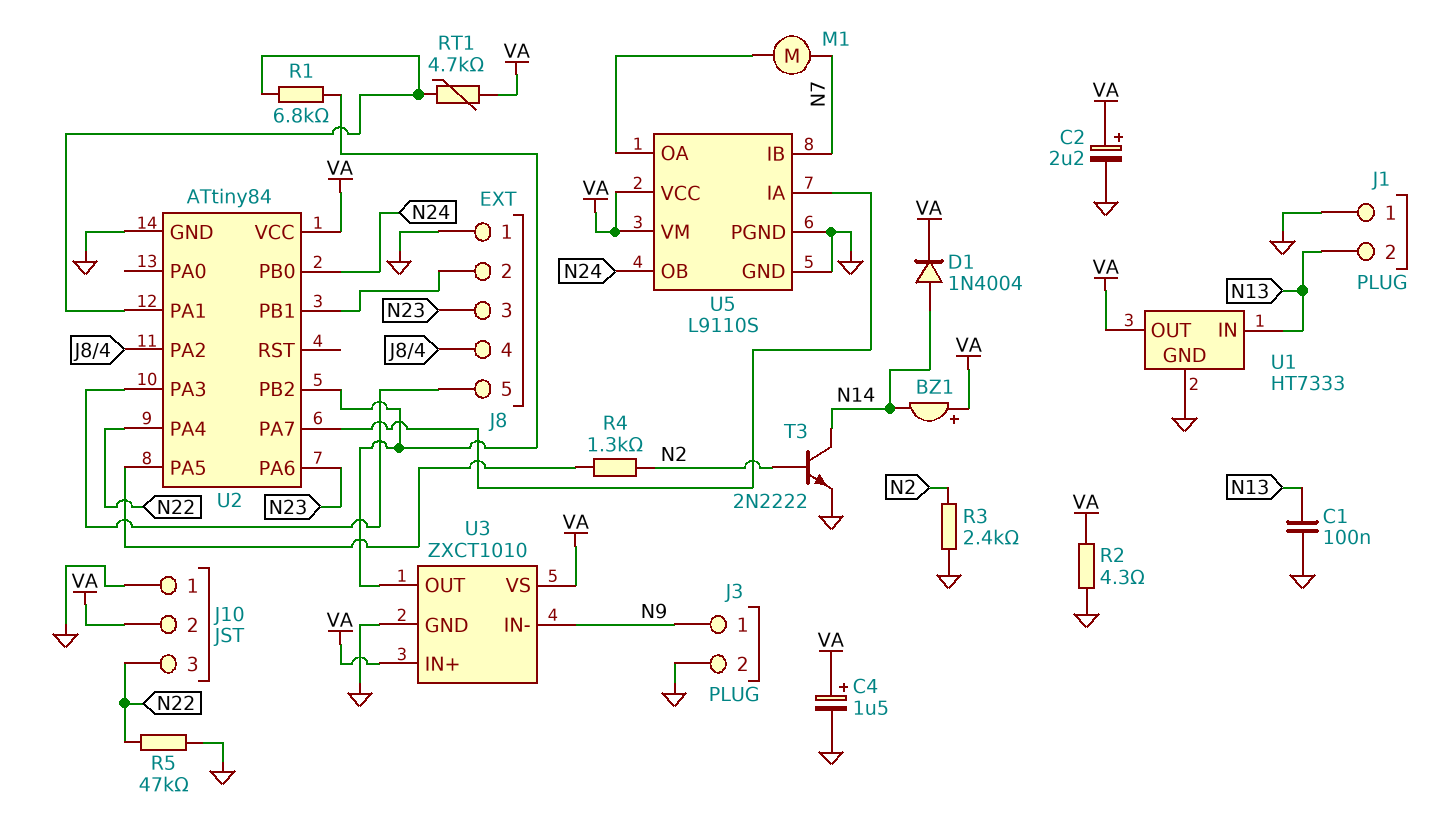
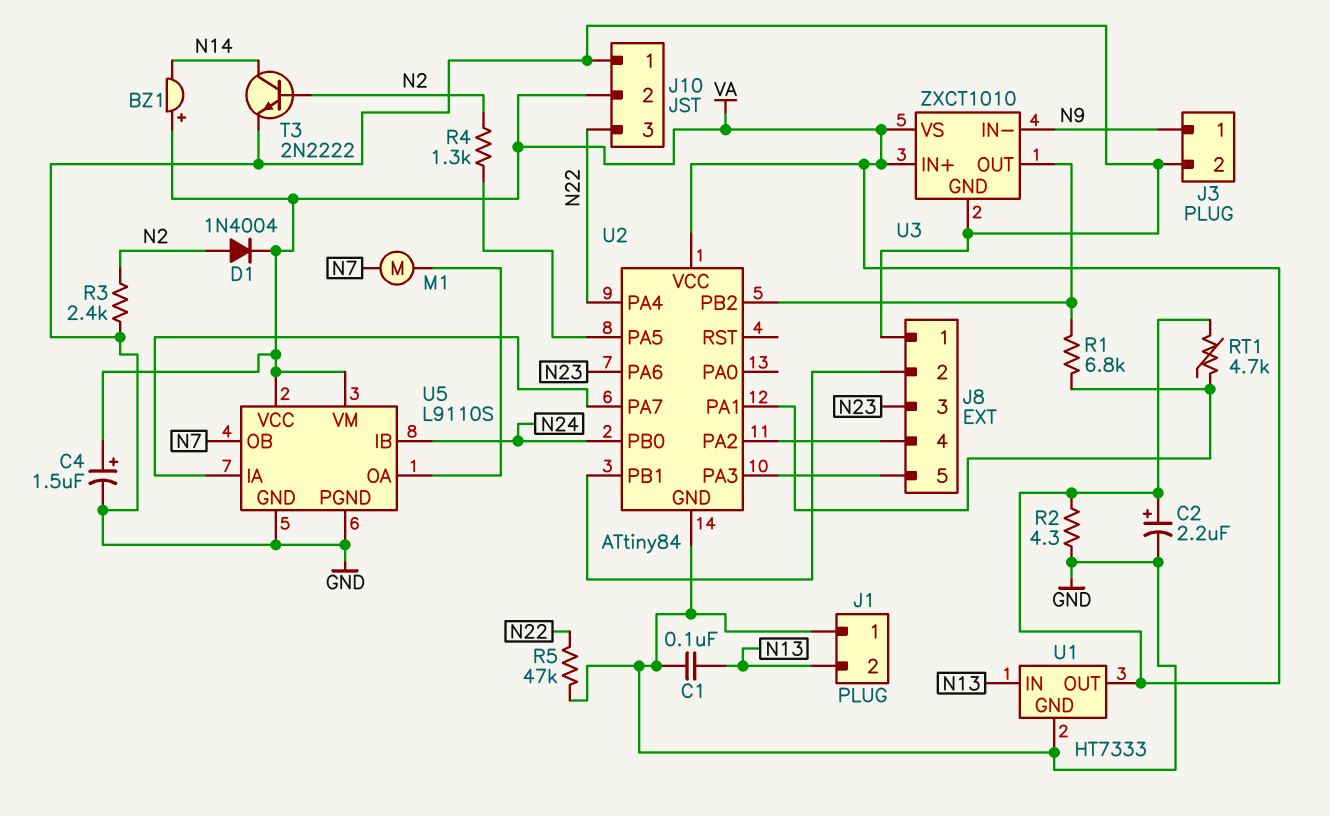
D1: diode 1N4004 (A N14, K VA) -> diode 1N4004 (A N2, K VA)
U5 pin IB: N7 -> N24
U5 pin OB: N24 -> N7

